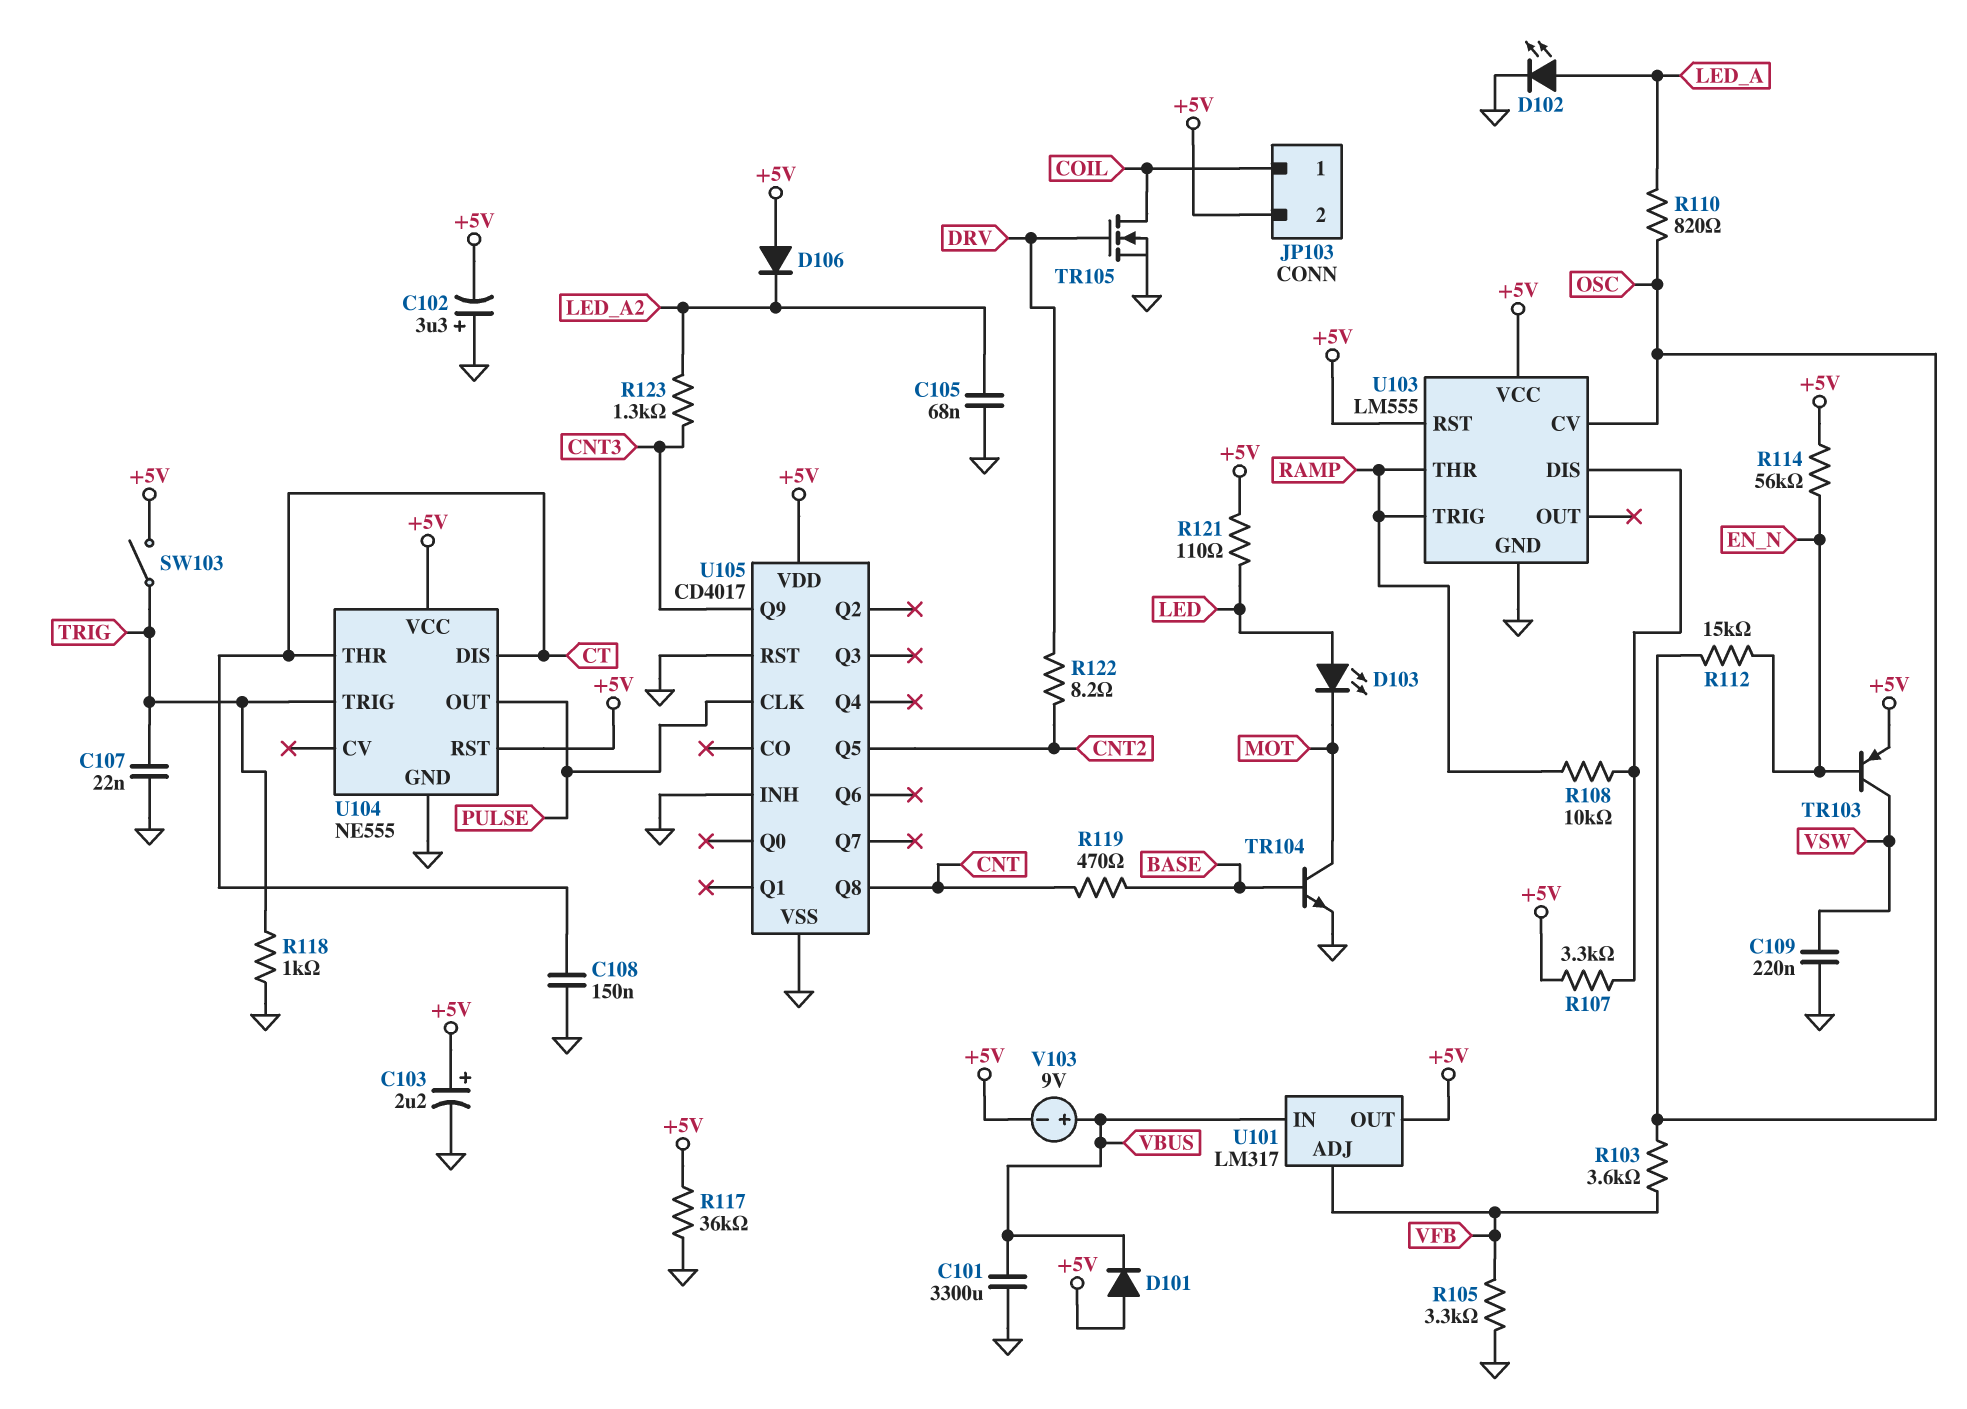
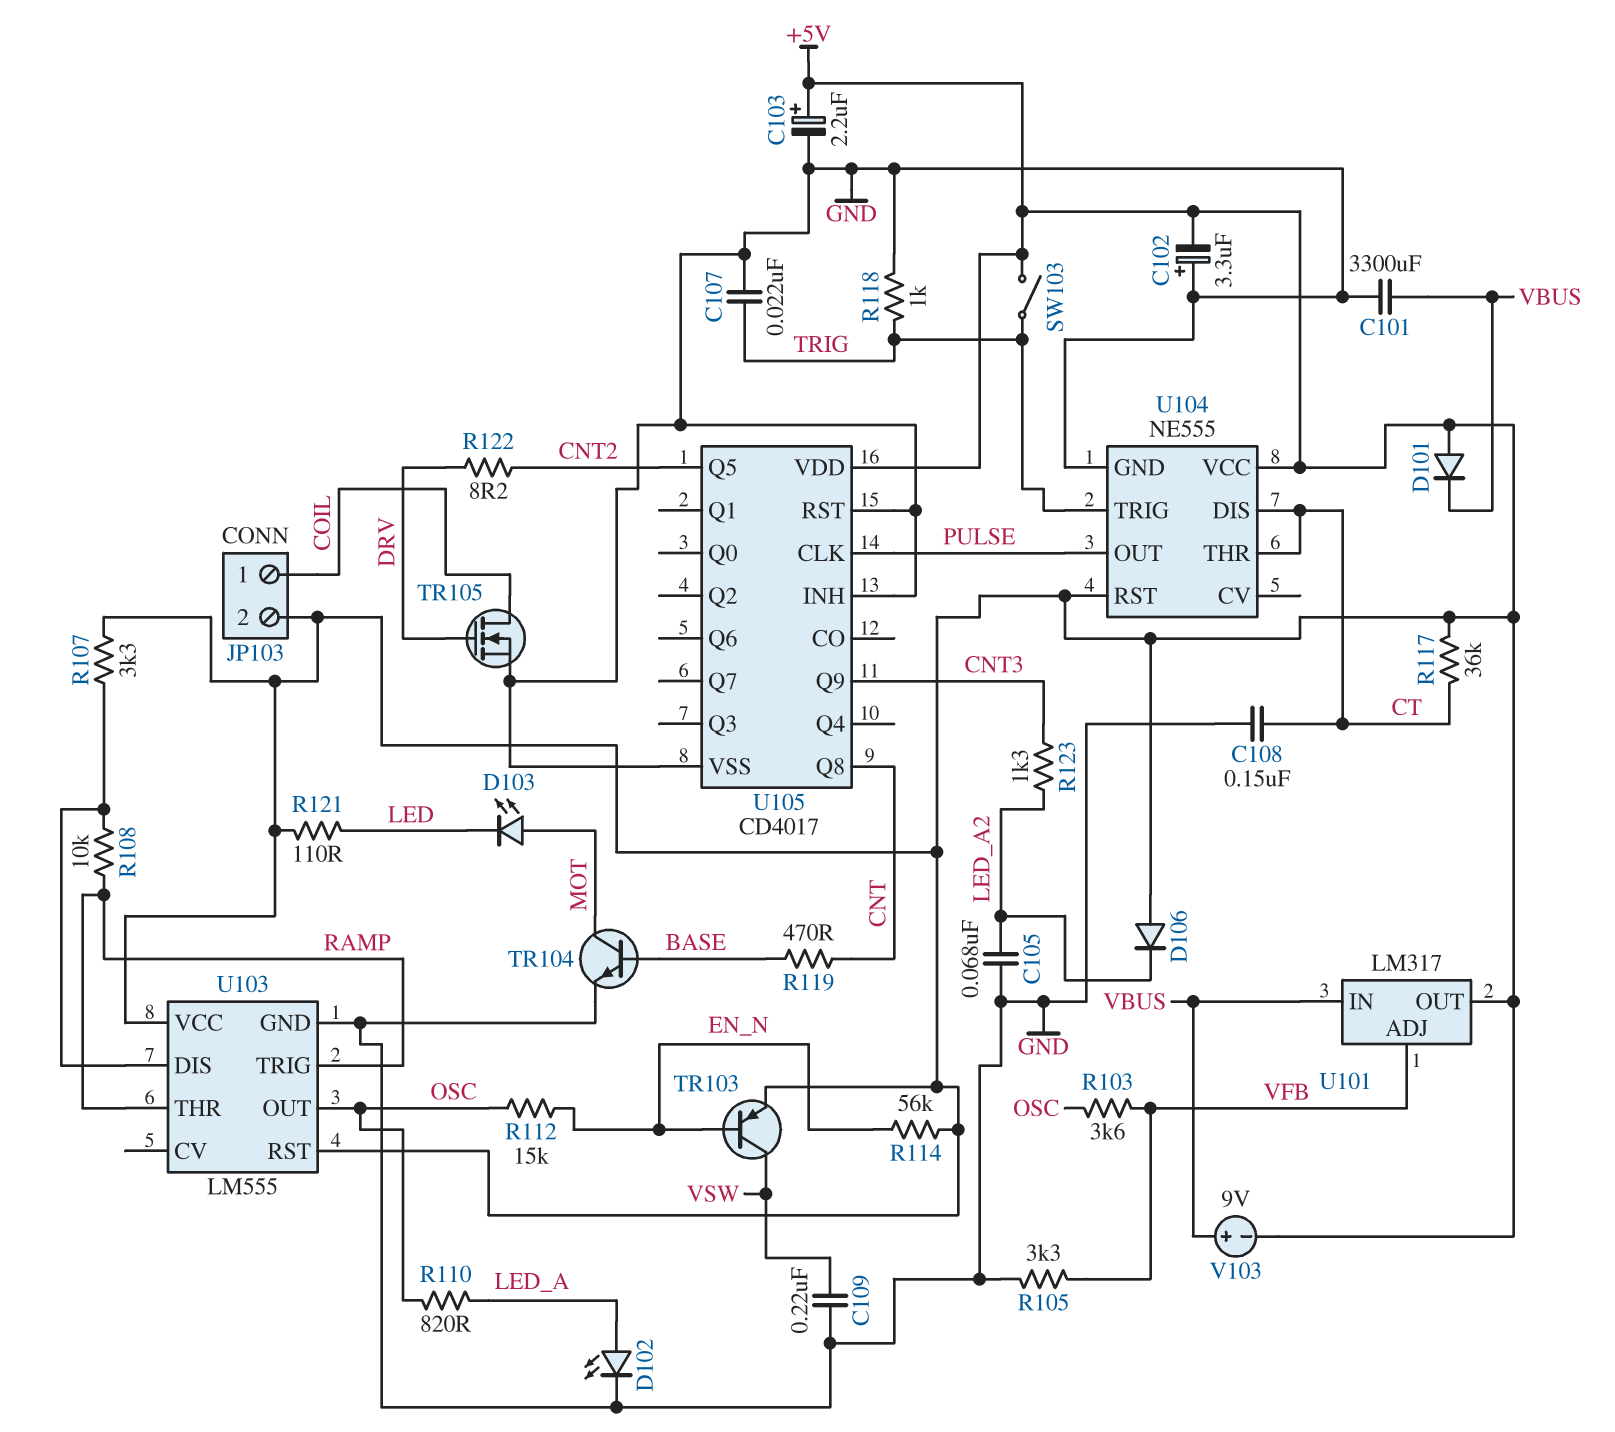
D103: LED (A LED, K MOT) -> LED (A MOT, K LED)
R117: 36k (+5V, GND) -> 36k (+5V, CT)
U103 pin CV: OSC -> none
U103 pin OUT: none -> OSC

